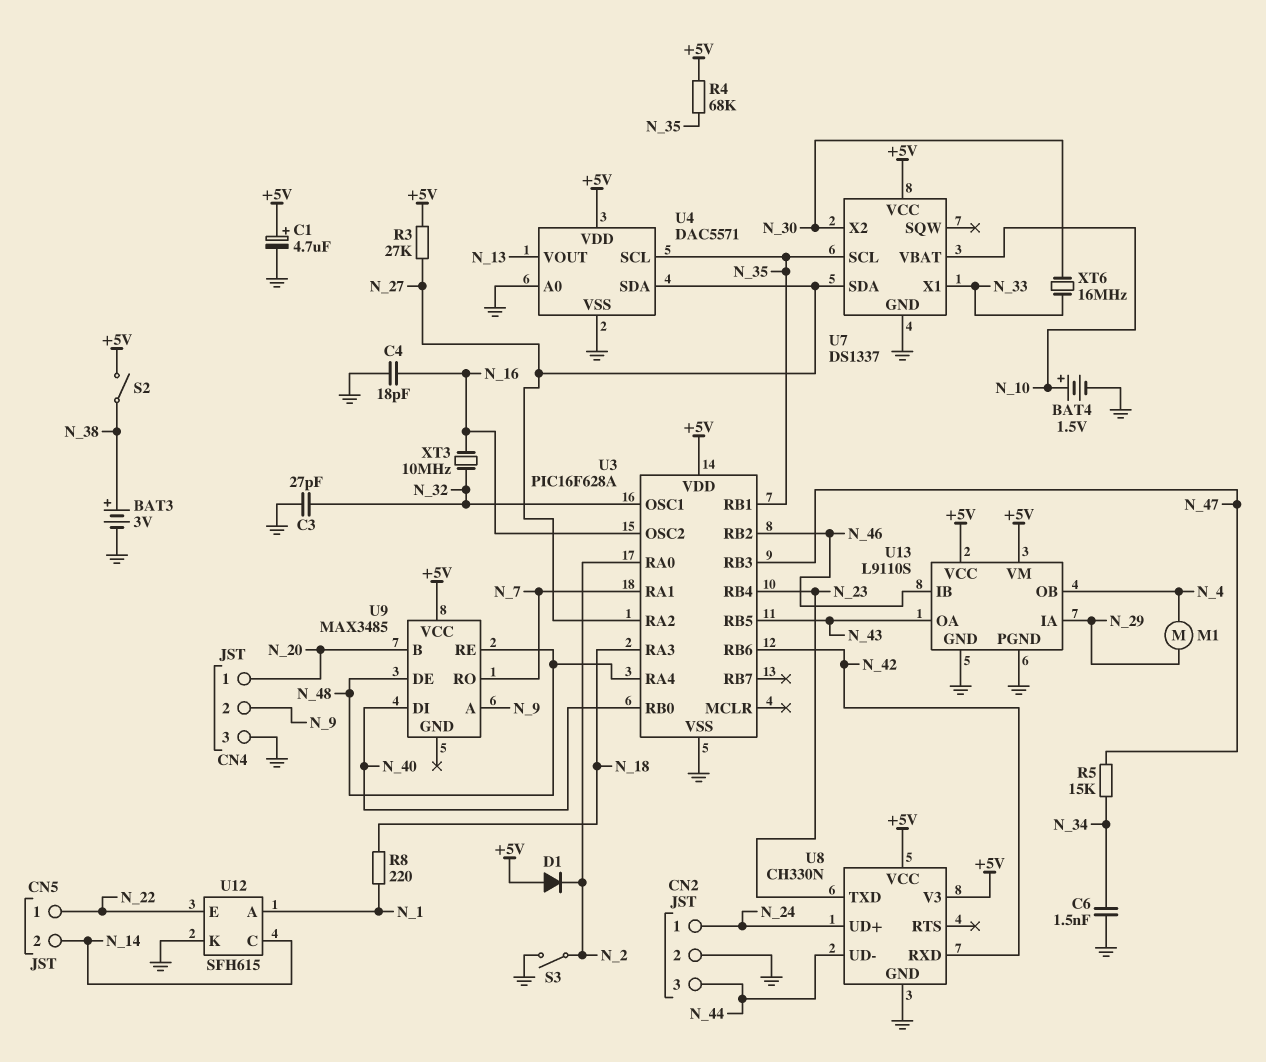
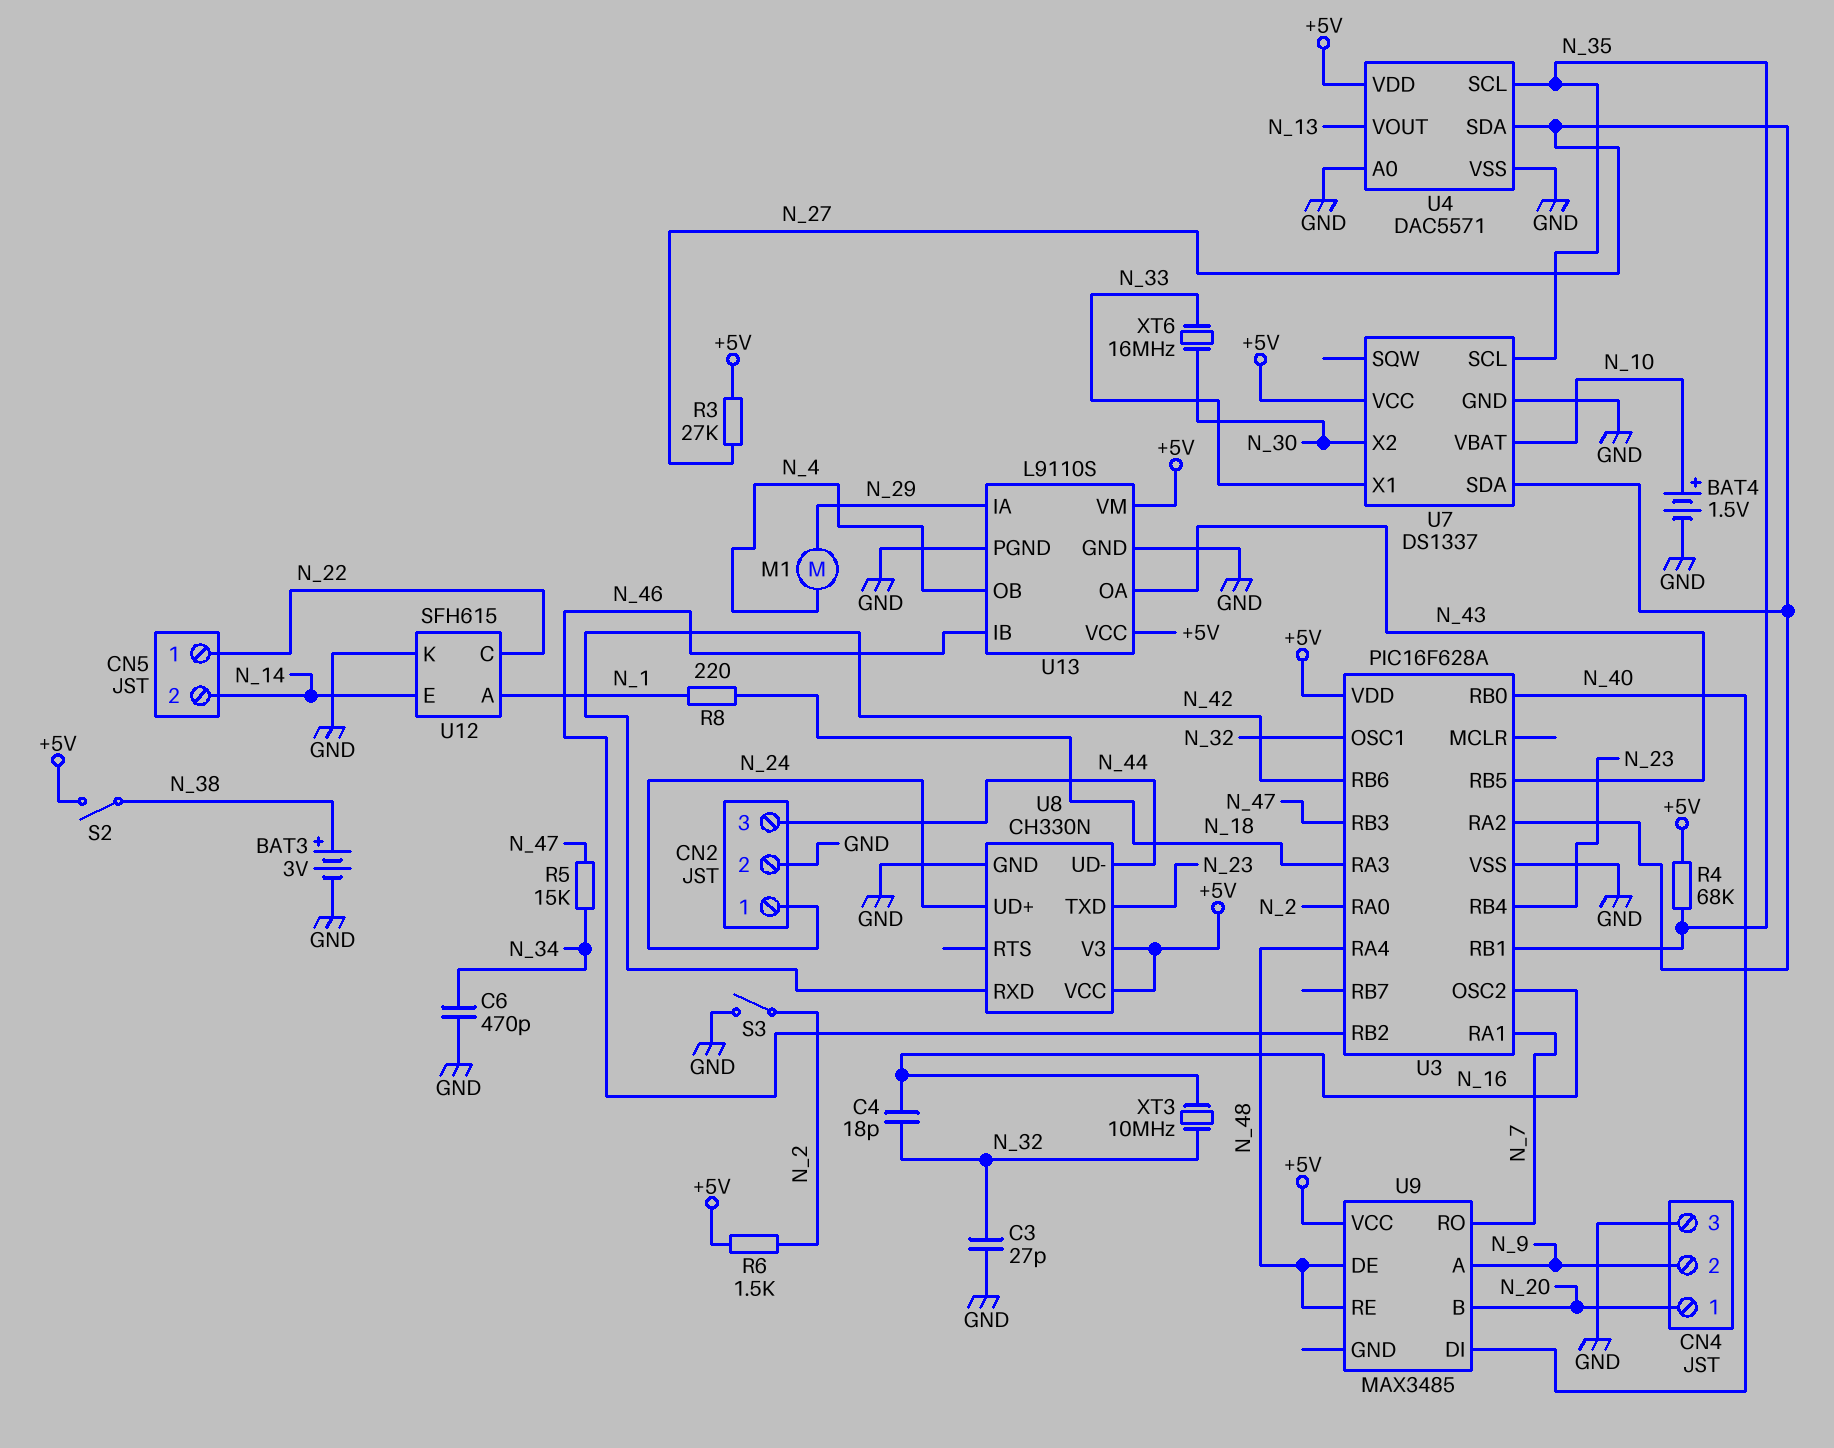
C1: 4.7uF (plus +5V, minus GND) -> none
C4: 18pF (GND, N_16) -> 18pF (N_16, N_32)
C6: 1.5nF (GND, N_34) -> 470pF (GND, N_34)
D1: diode (A +5V, K N_2) -> none
R6: none -> 1.5k (+5V, N_2)
U12 pin C: N_14 -> N_22
U12 pin E: N_22 -> N_14

